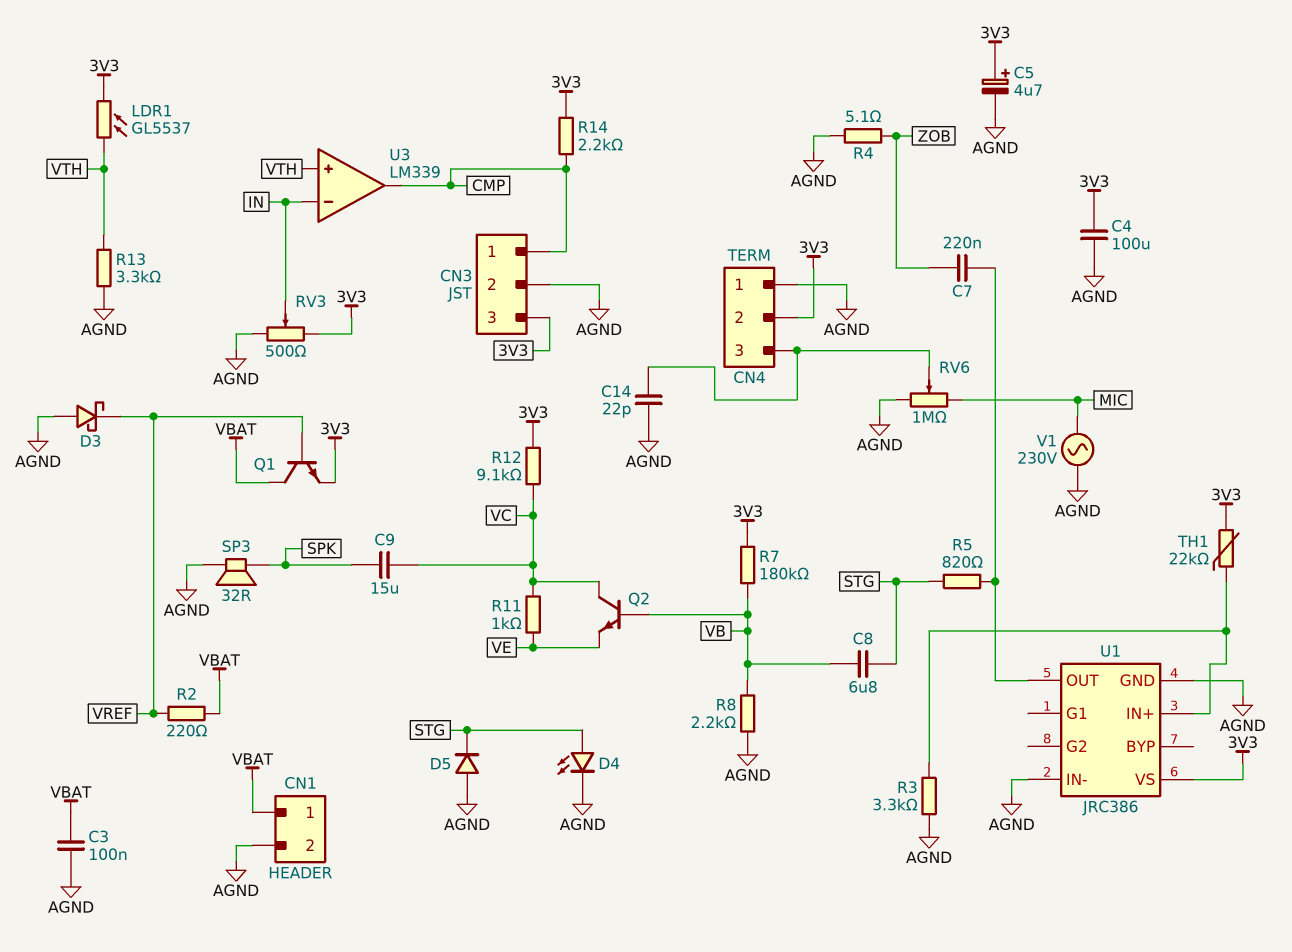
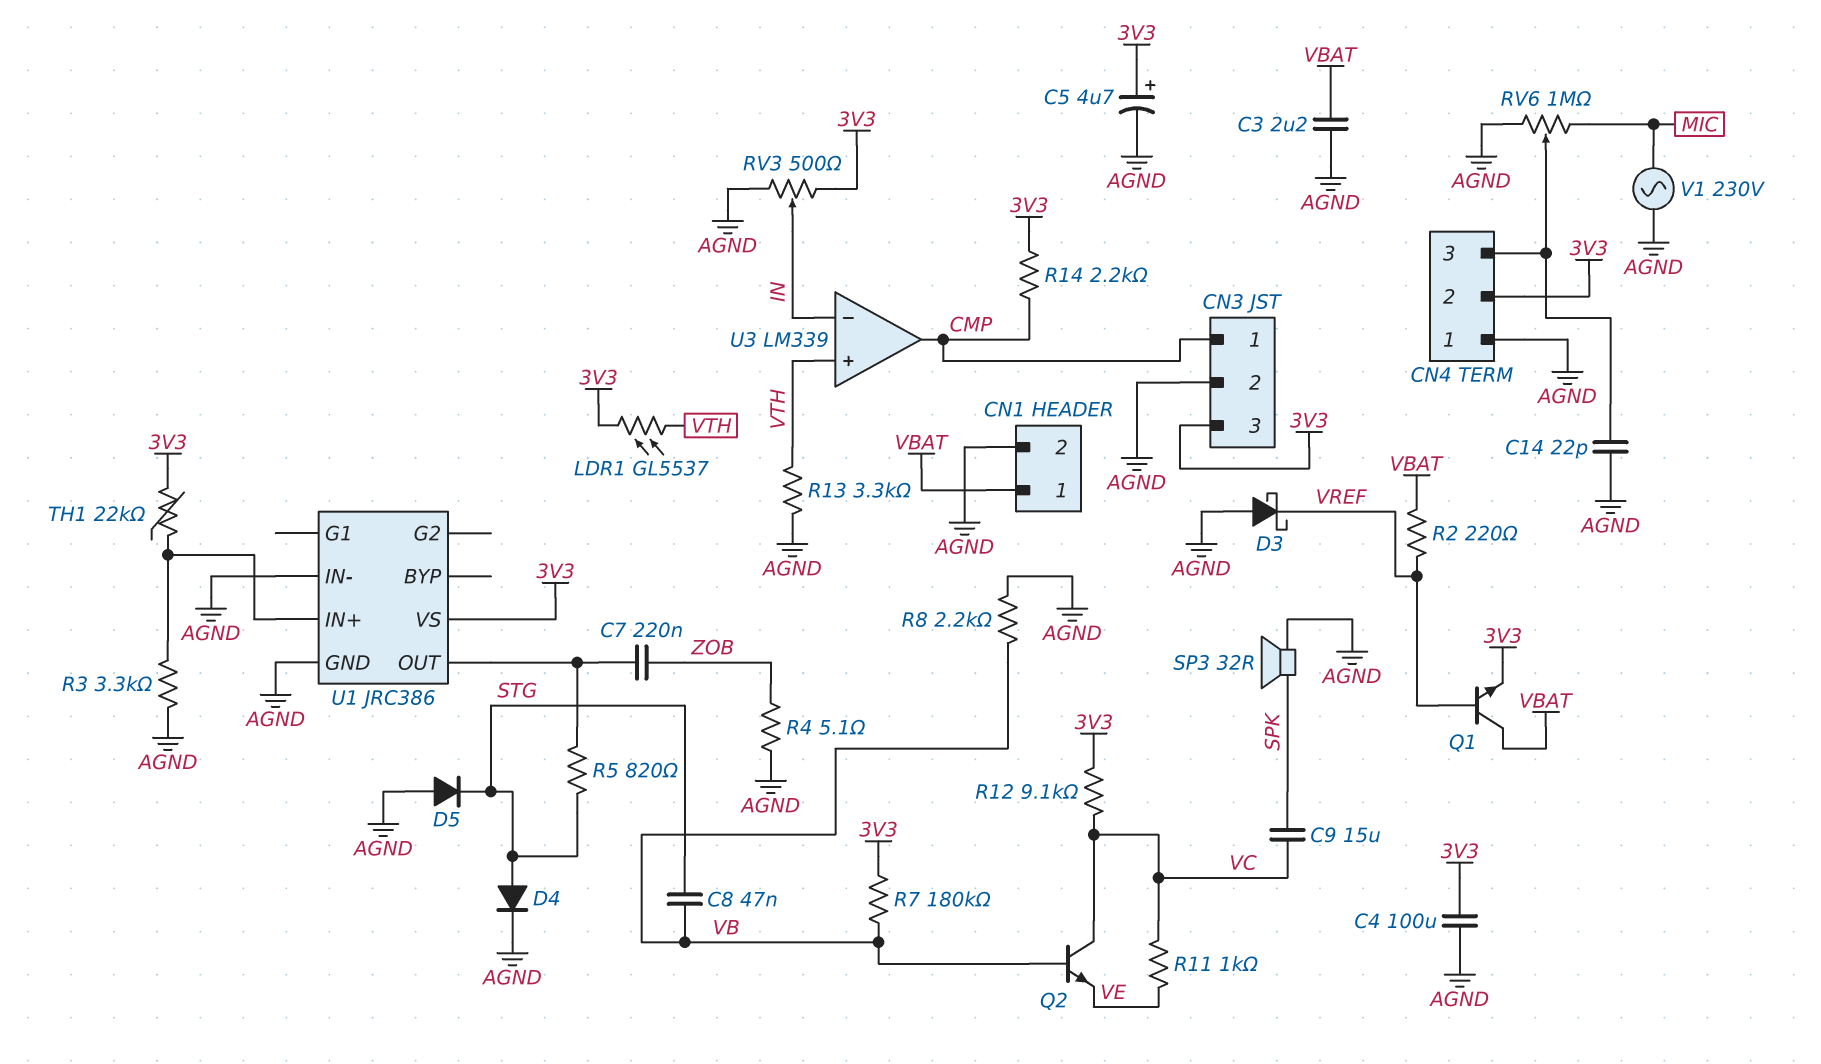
C3: 100nF (AGND, VBAT) -> 2.2uF (AGND, VBAT)
C8: 6.8uF (STG, VB) -> 47nF (STG, VB)
D4: LED (A STG, K AGND) -> diode (A STG, K AGND)

